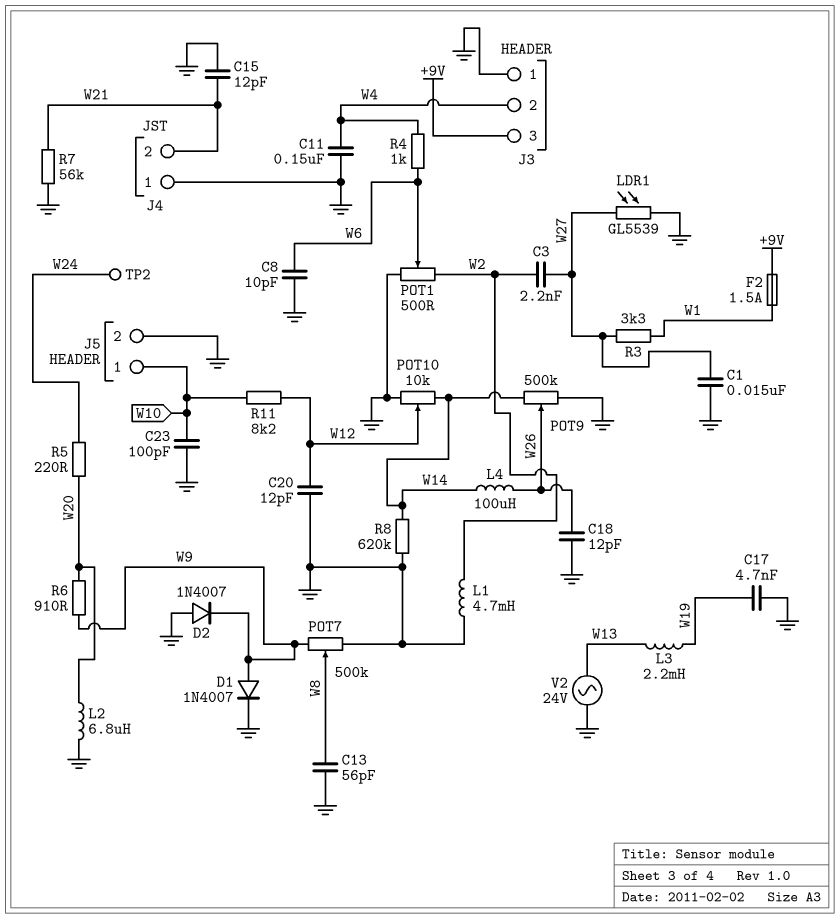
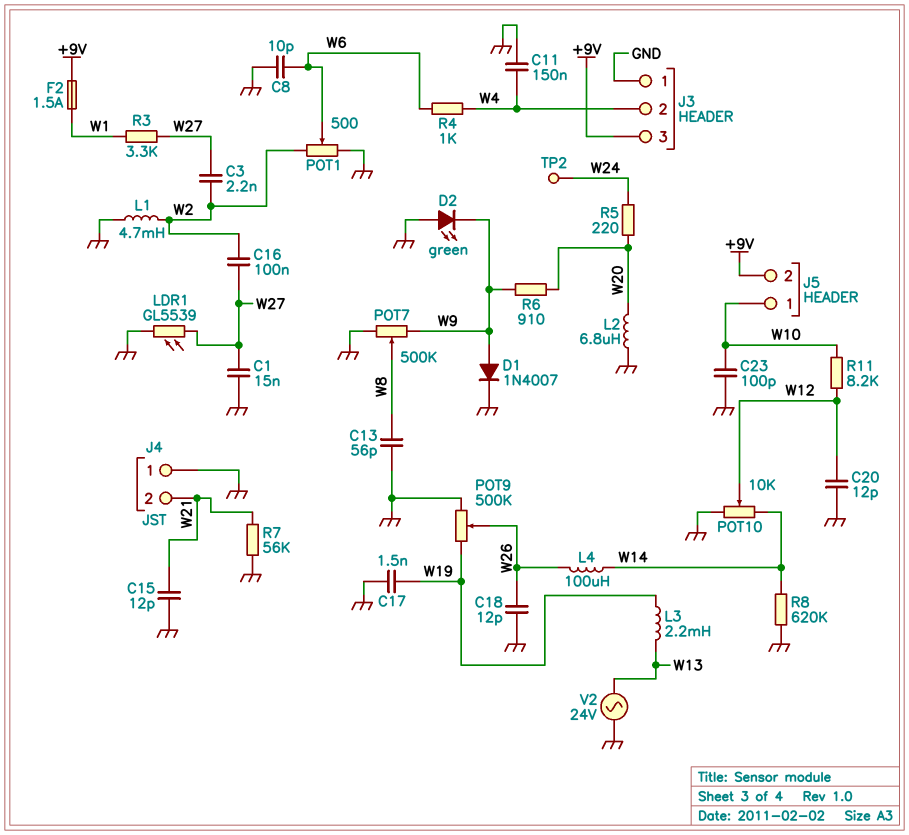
C16: none -> 100nF (W2, W27)
C17: 4.7nF (GND, W19) -> 1.5nF (GND, W19)
D2: diode 1N4007 (A GND, K W9) -> LED green (A GND, K W9)
J5 pin 2: GND -> +9V
POT9: 500k (GND, W14, wiper W26) -> 500k (GND, W19, wiper W26)

